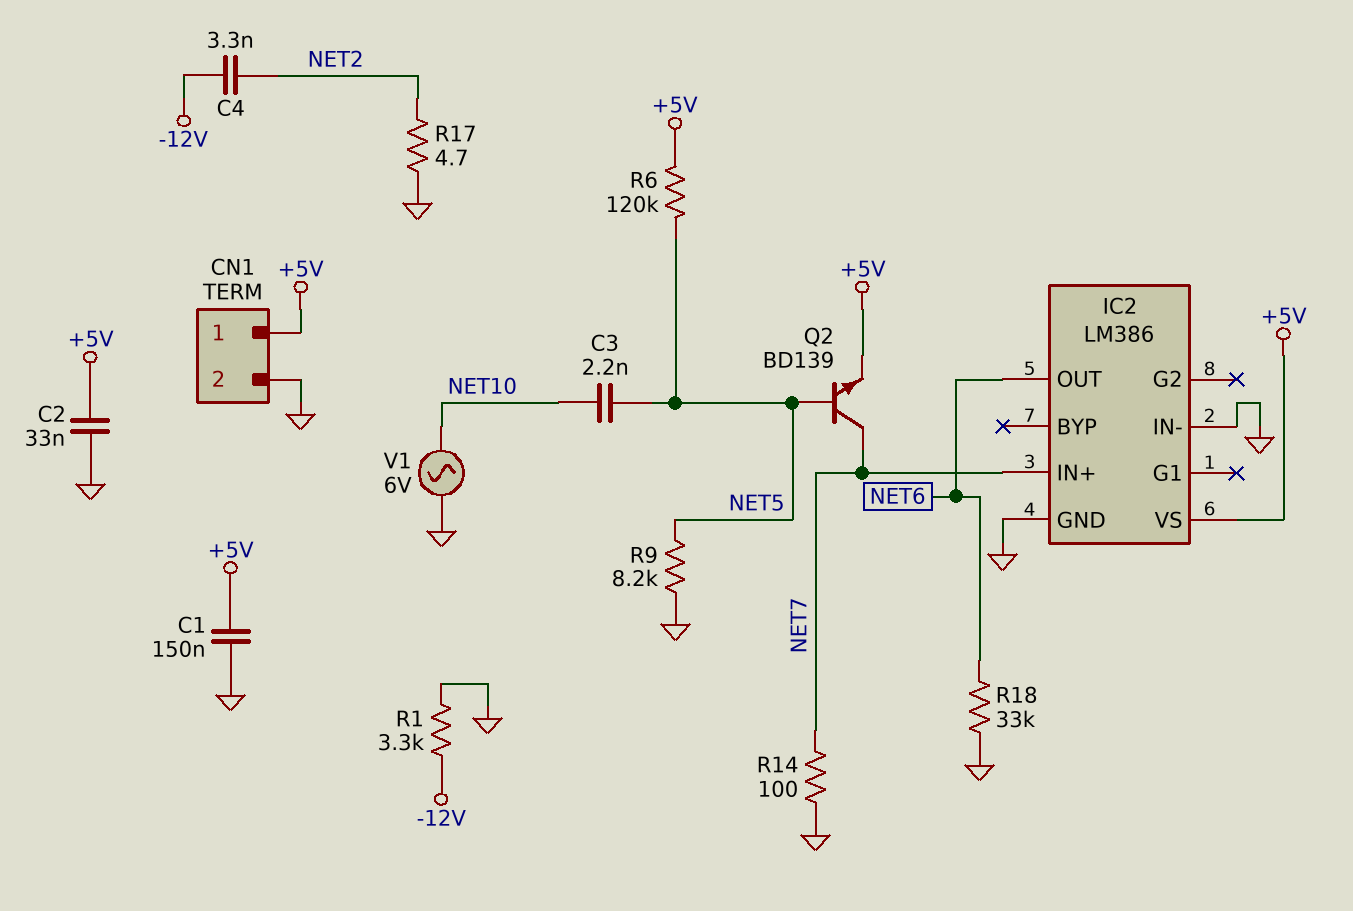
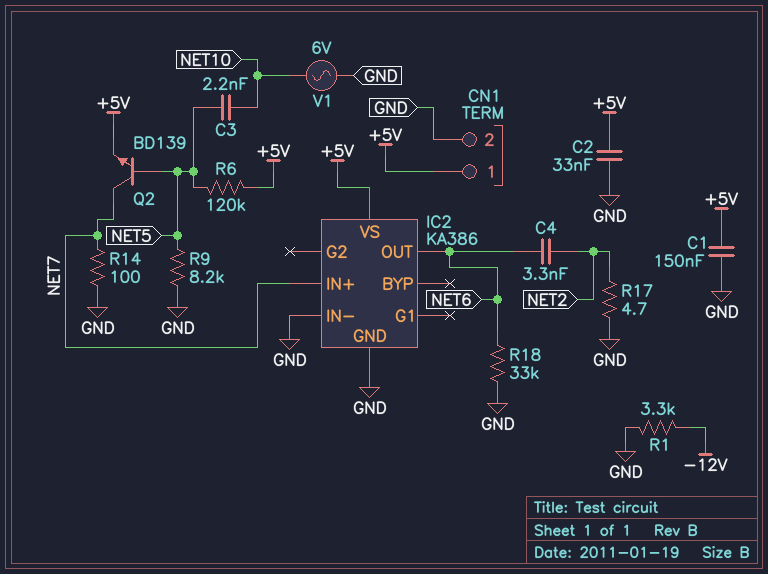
C4: 3.3nF (-12V, NET2) -> 3.3nF (NET2, NET6)
IC2: LM386 -> KA386

